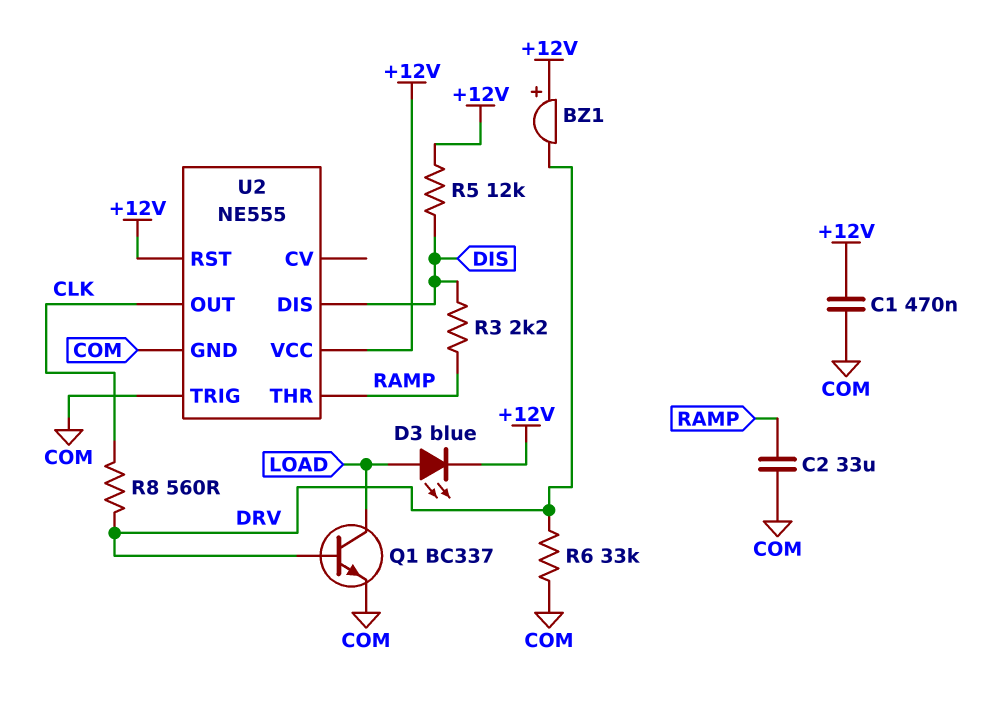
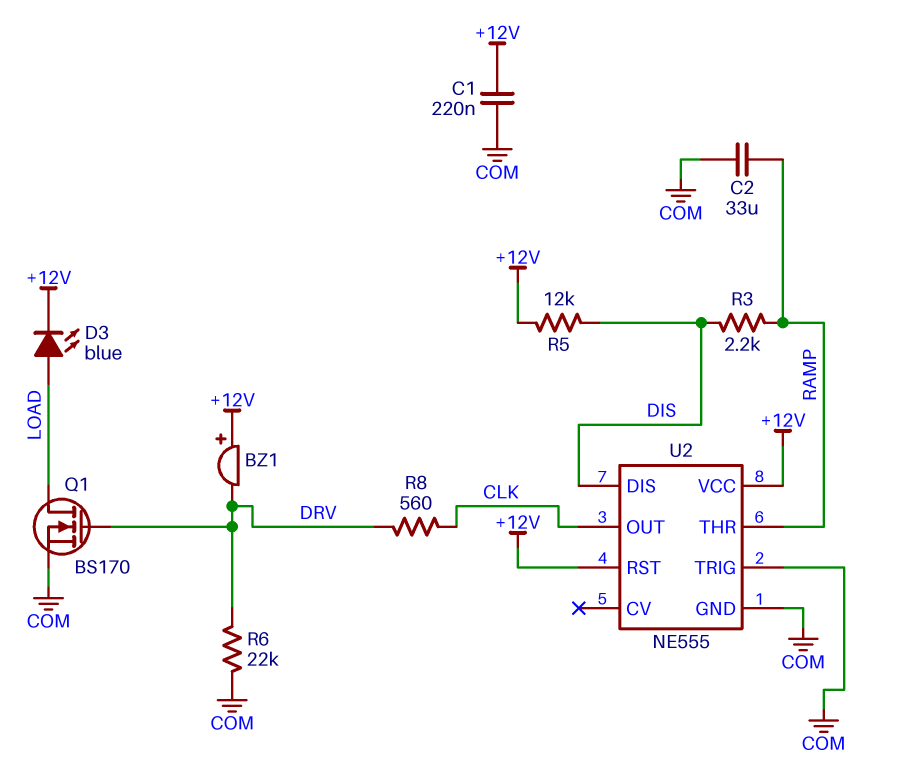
C1: 470nF (+12V, COM) -> 220nF (+12V, COM)
Q1: NPN BC337 (B DRV, C LOAD, E COM) -> NMOS BS170 (G DRV, D LOAD, S COM)
R6: 33k (COM, DRV) -> 22k (COM, DRV)

